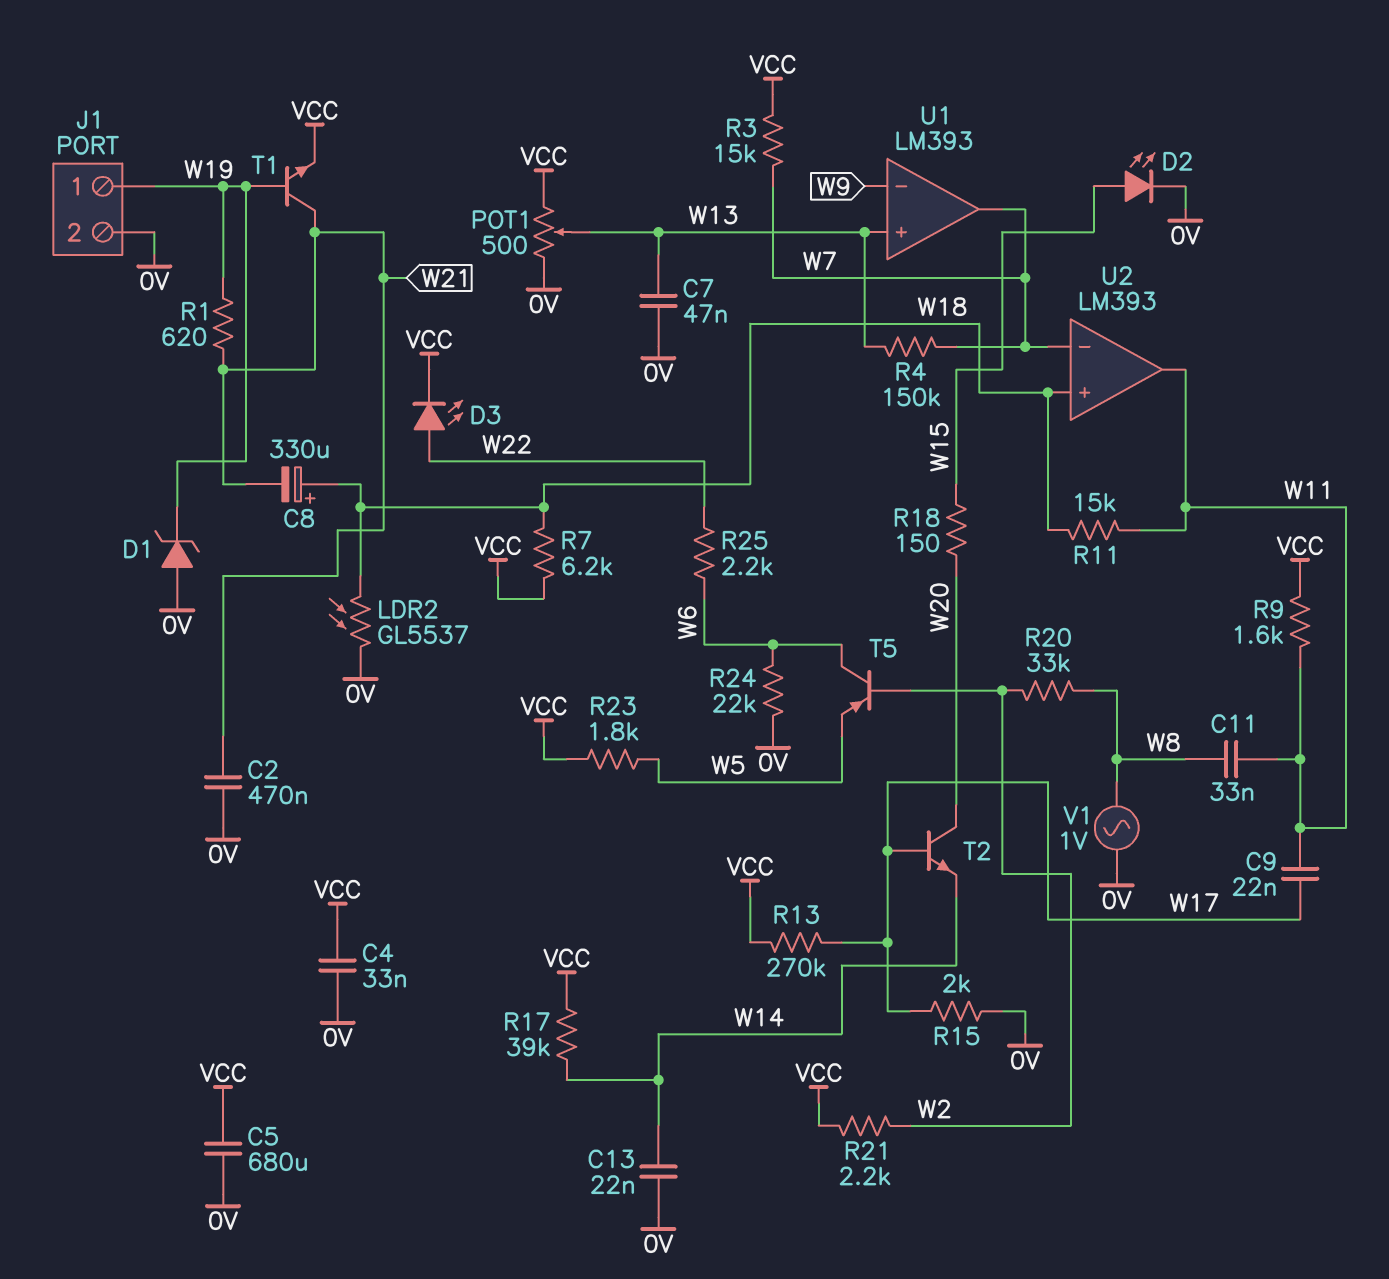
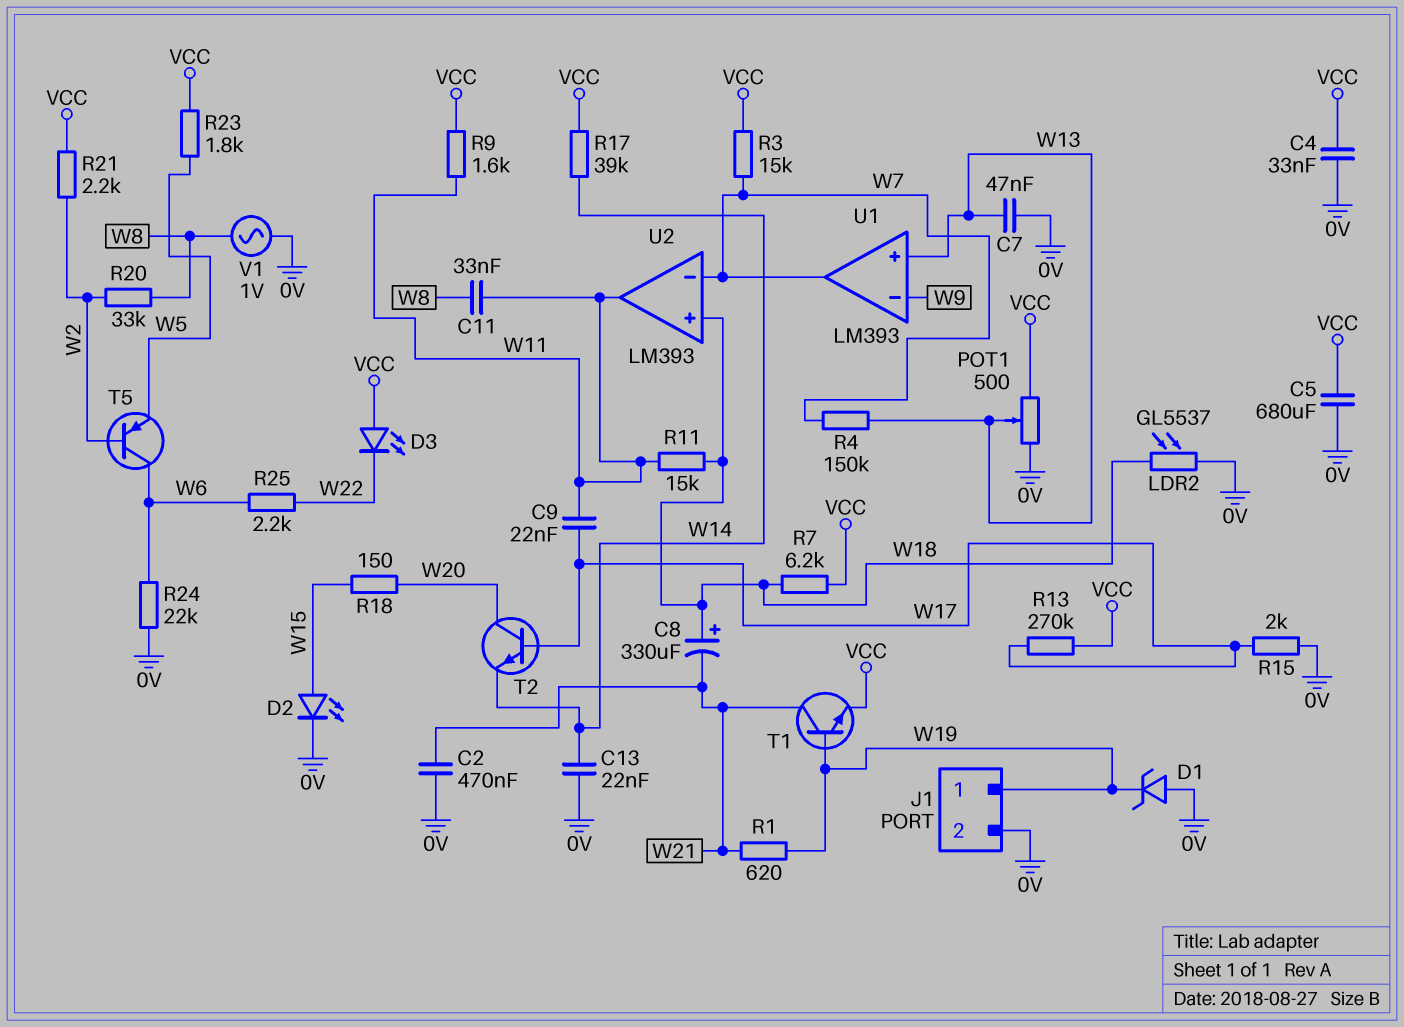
D3: LED (A W22, K VCC) -> LED (A VCC, K W22)

